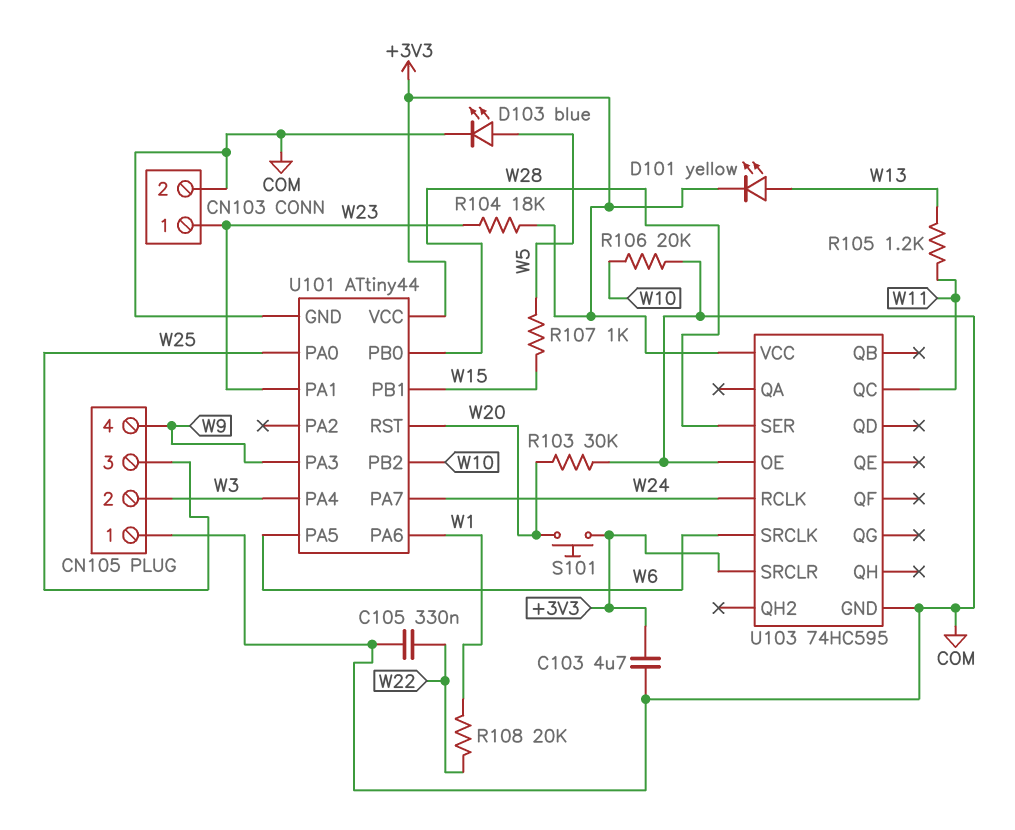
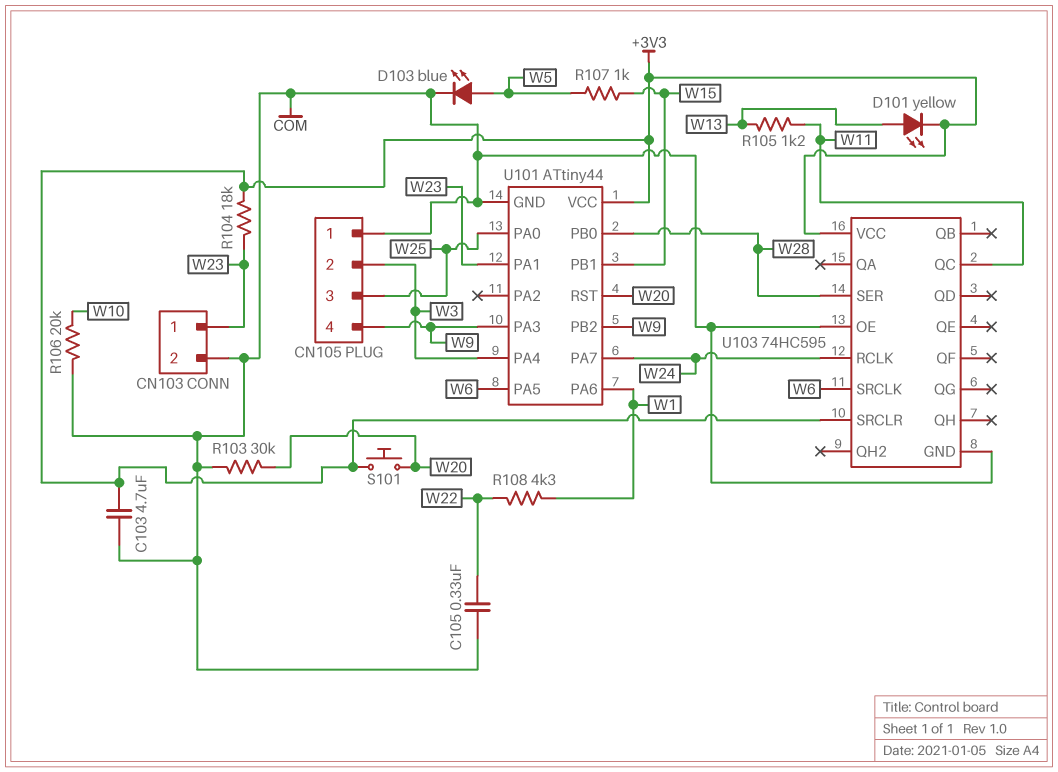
R108: 20k (W1, W22) -> 4.3k (W1, W22)
U101 pin PB2: W10 -> W9

